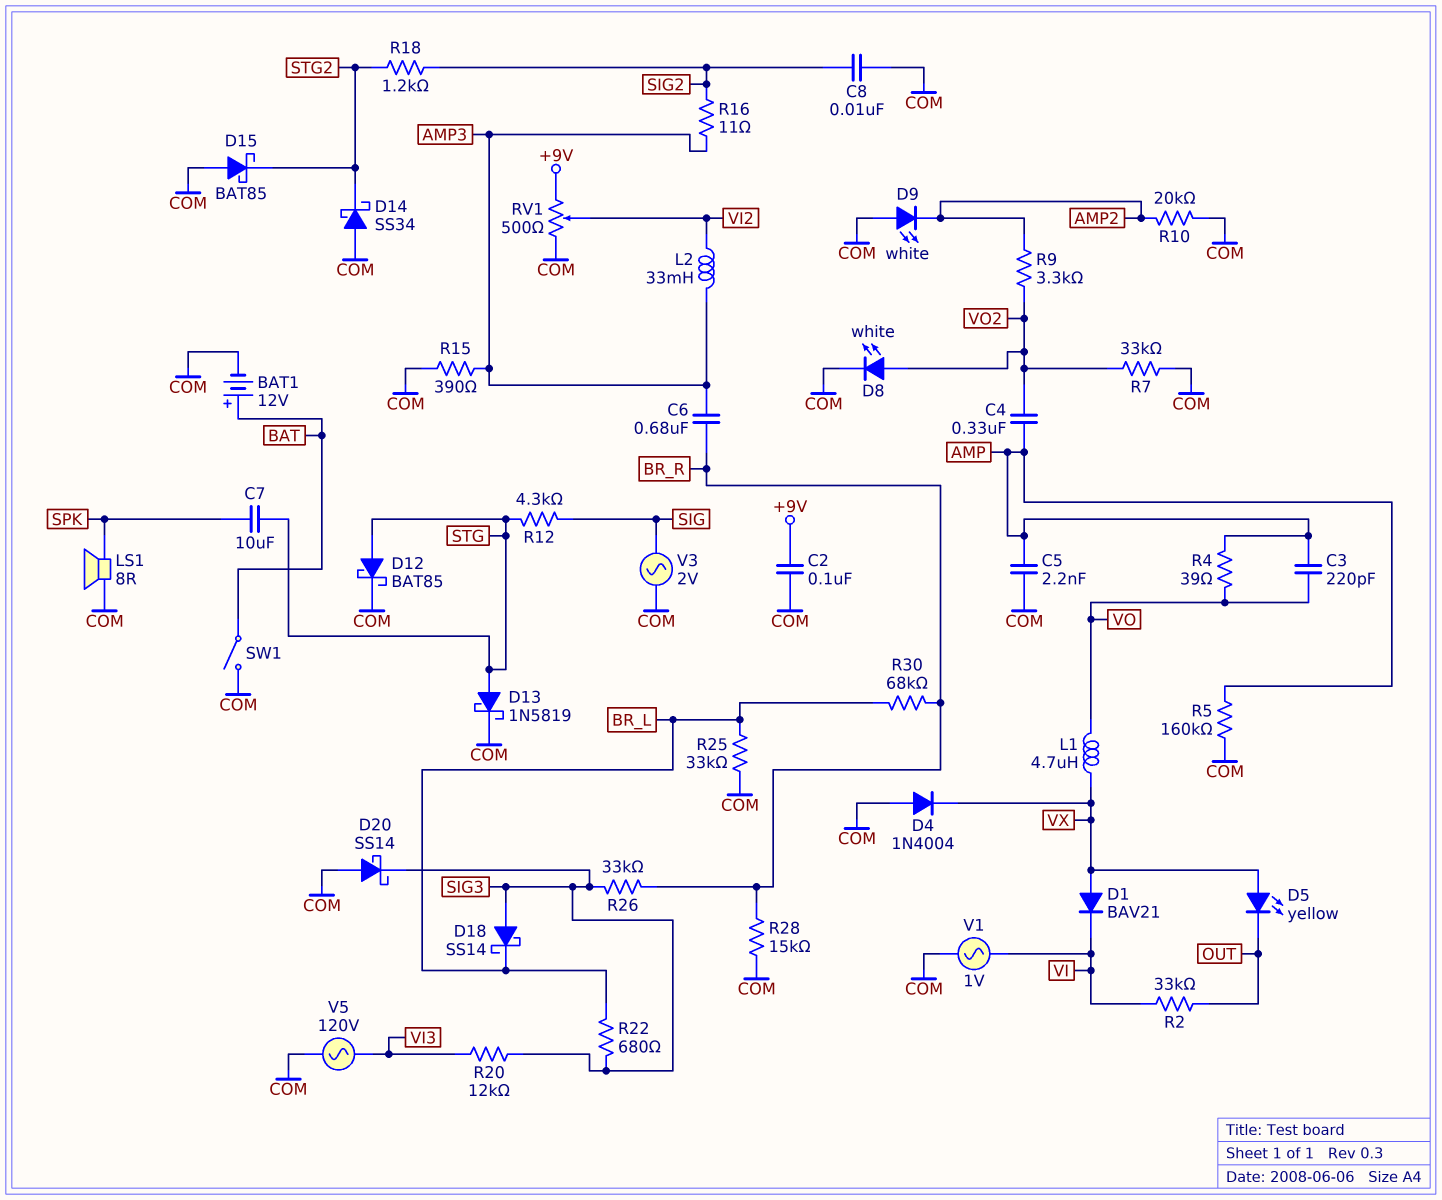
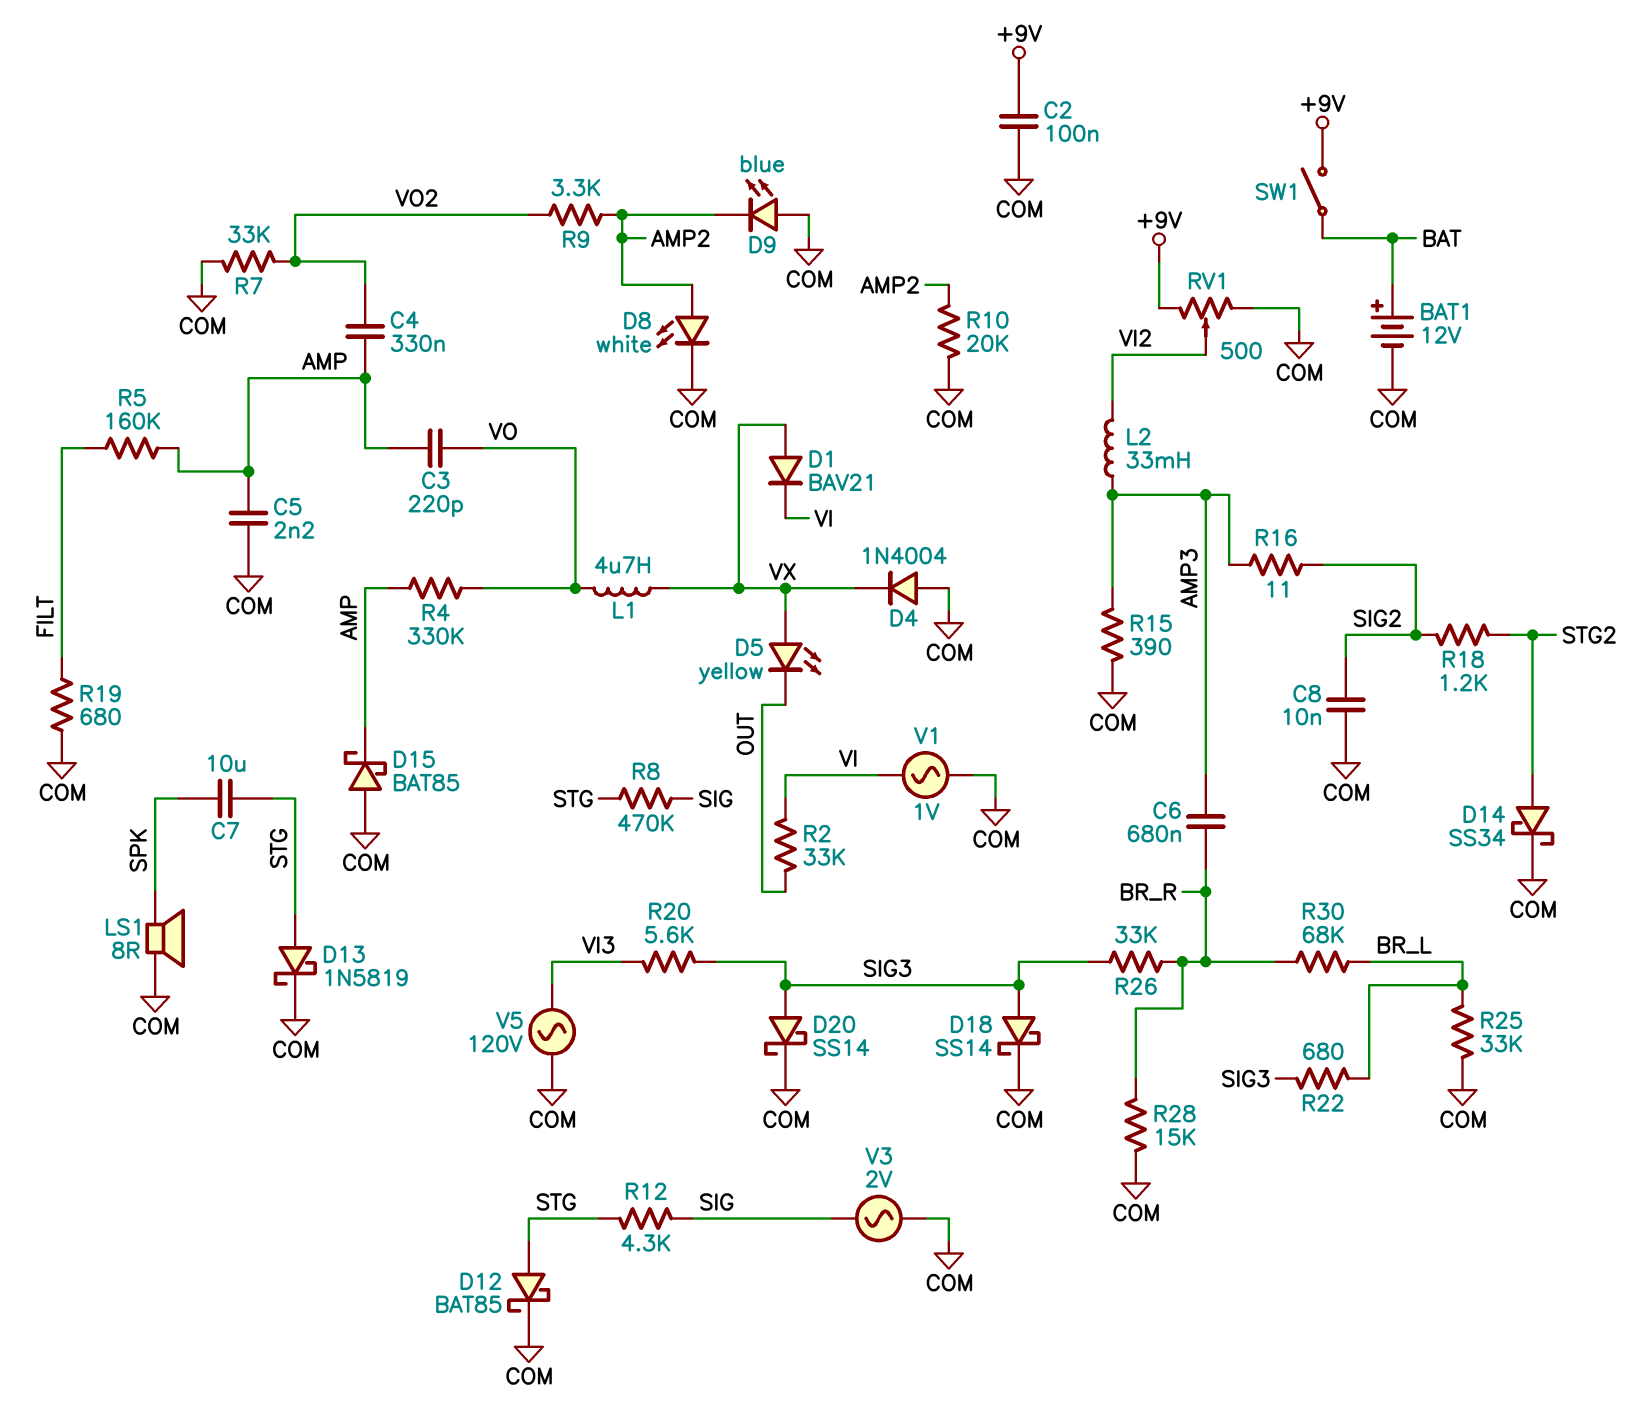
D8: LED white (A VO2, K COM) -> LED white (A AMP2, K COM)
D9: LED white (A COM, K AMP2) -> LED blue (A COM, K AMP2)
D14: schottky SS34 (A COM, K STG2) -> schottky SS34 (A STG2, K COM)
D15: schottky BAT85 (A COM, K STG2) -> schottky BAT85 (A COM, K AMP)
D18: schottky SS14 (A SIG3, K BR_L) -> schottky SS14 (A SIG3, K COM)
D20: schottky SS14 (A COM, K SIG3) -> schottky SS14 (A SIG3, K COM)
R4: 39 (AMP, VO) -> 330k (AMP, VO)
R5: 160k (AMP, COM) -> 160k (AMP, FILT)
R8: none -> 470k (SIG, STG)
R19: none -> 680 (COM, FILT)
R20: 12k (SIG3, VI3) -> 5.6k (SIG3, VI3)
SW1: switch (BAT, COM) -> switch (+9V, BAT)

